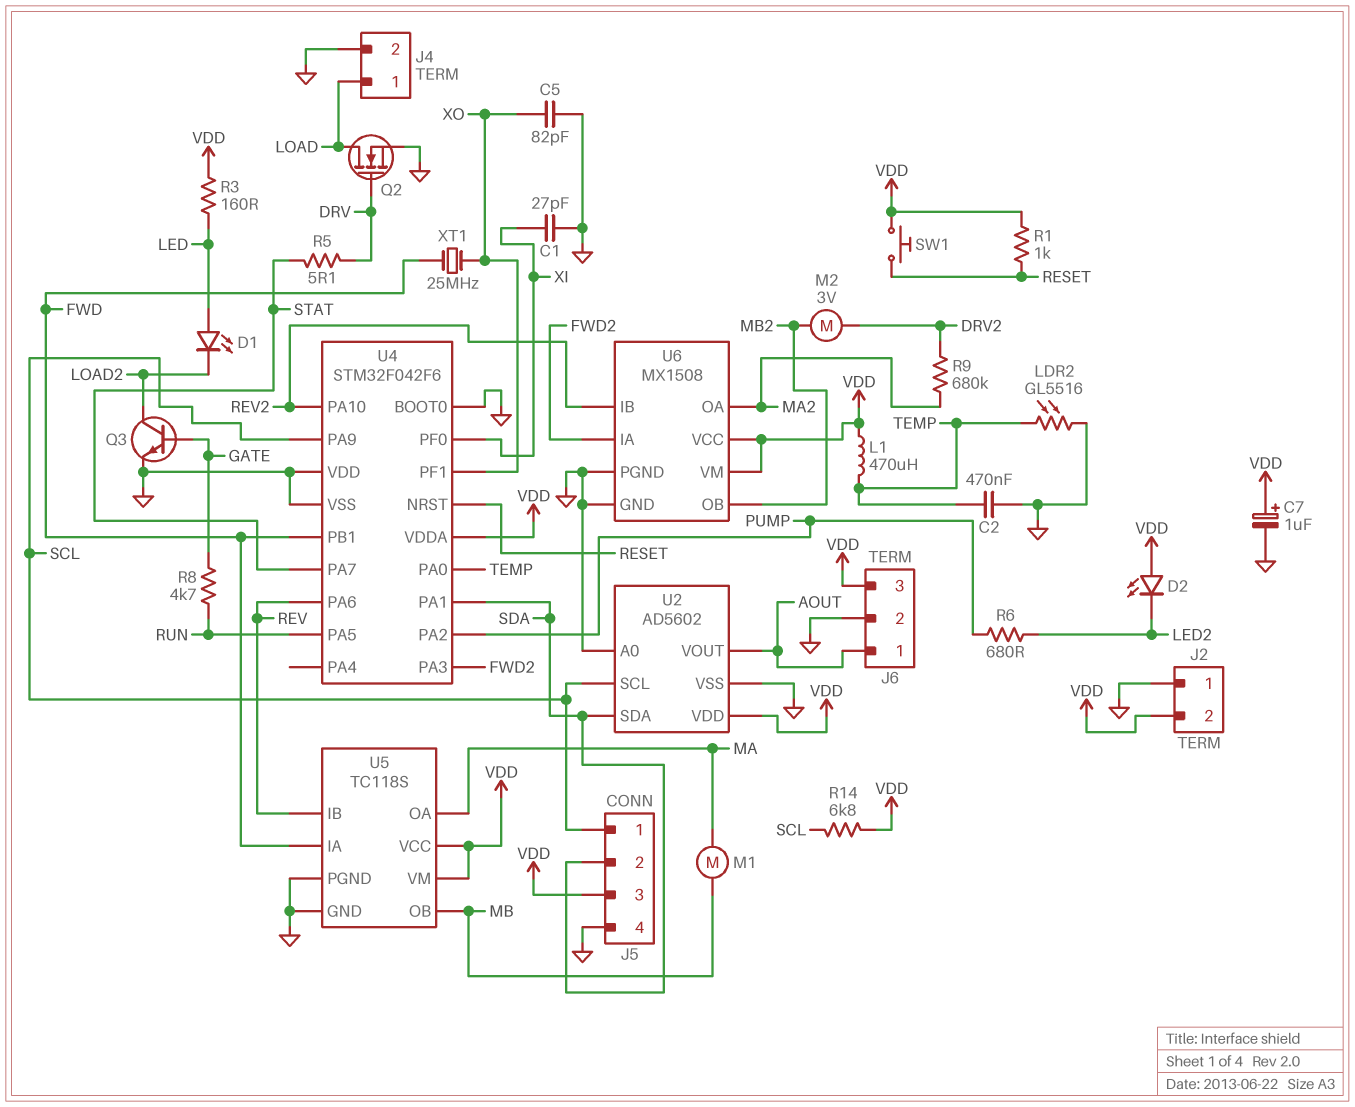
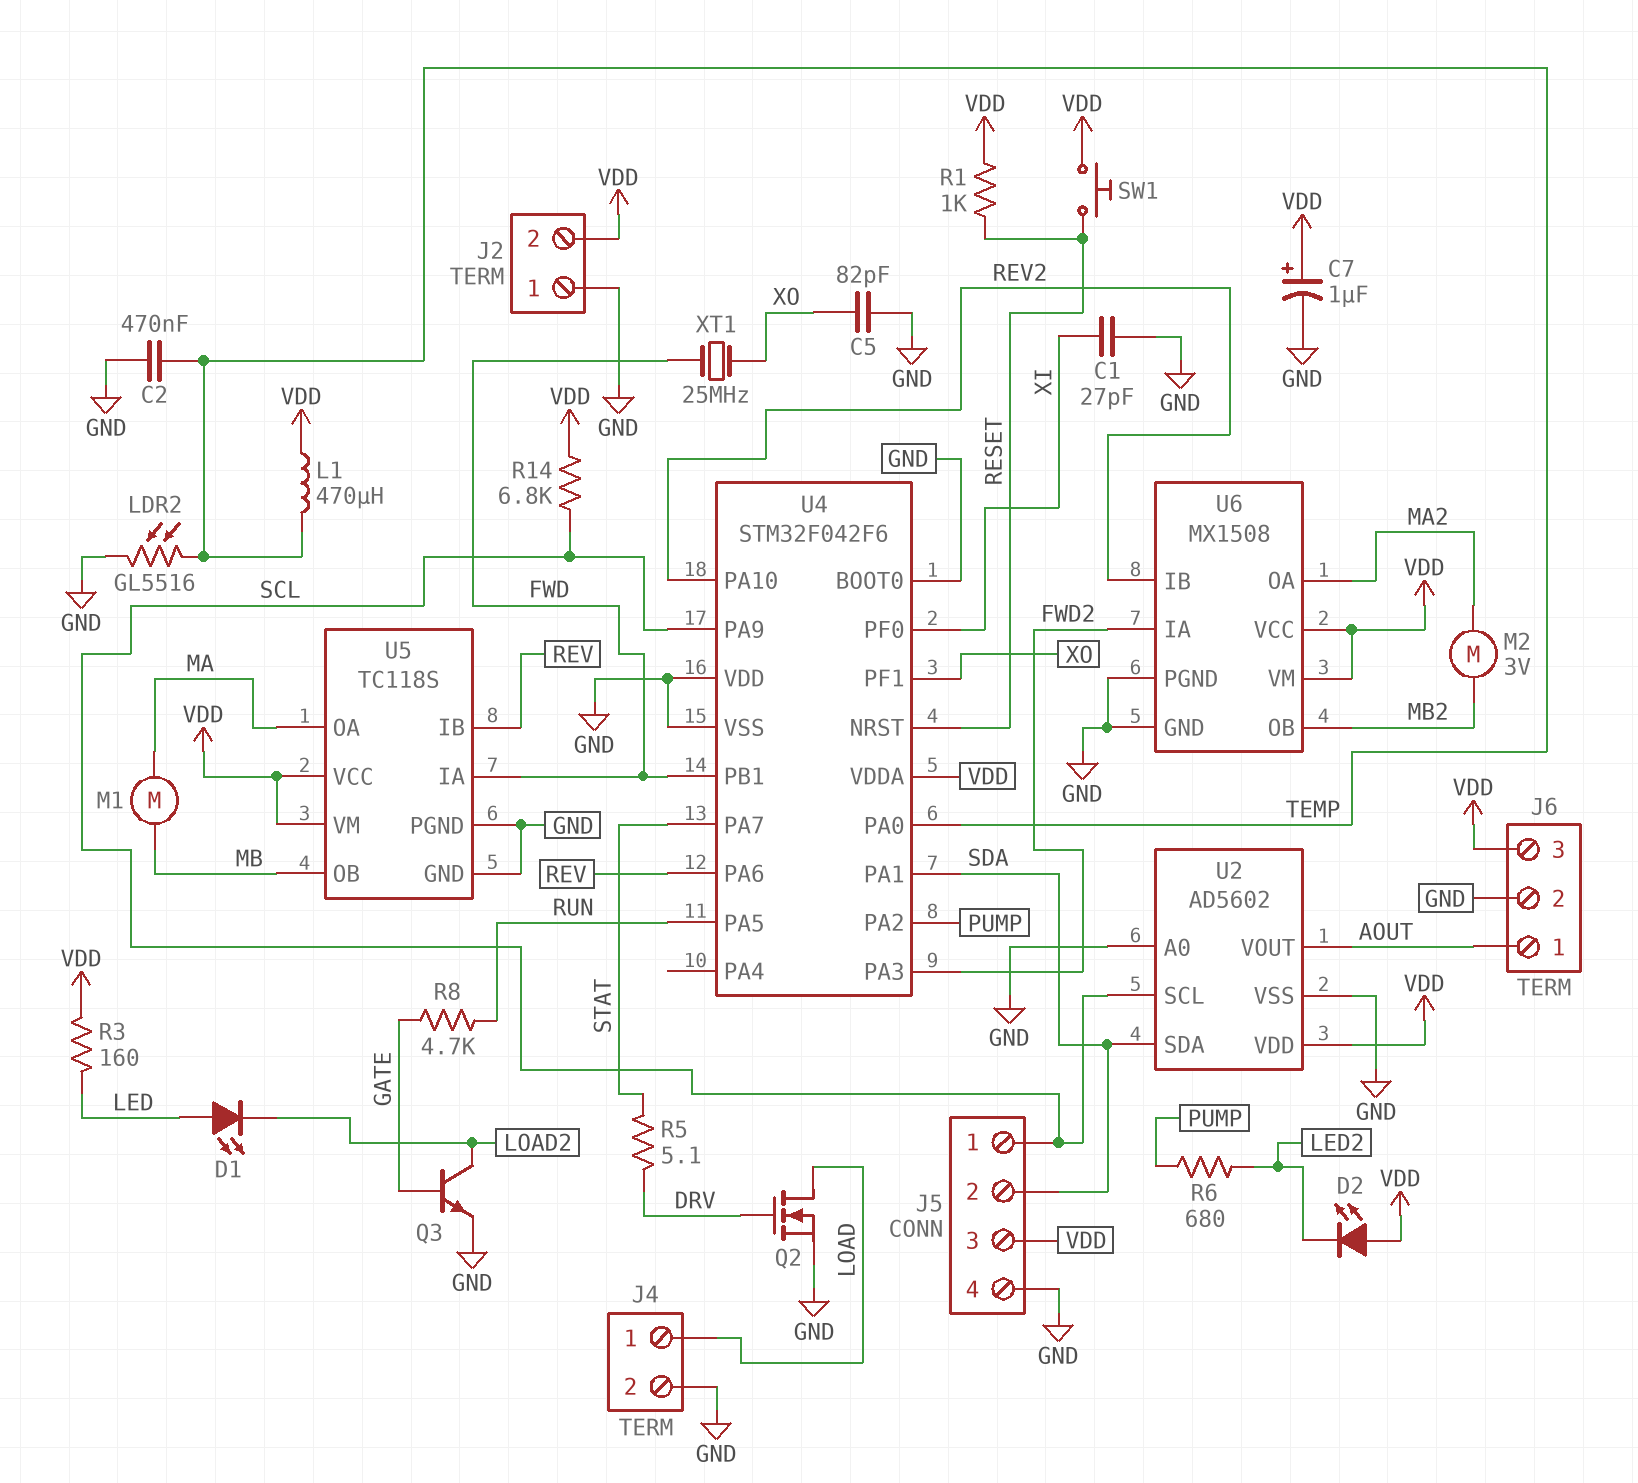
M2: motor 3V (DRV2, MB2) -> motor 3V (MA2, MB2)
R9: 680k (DRV2, MA2) -> none

